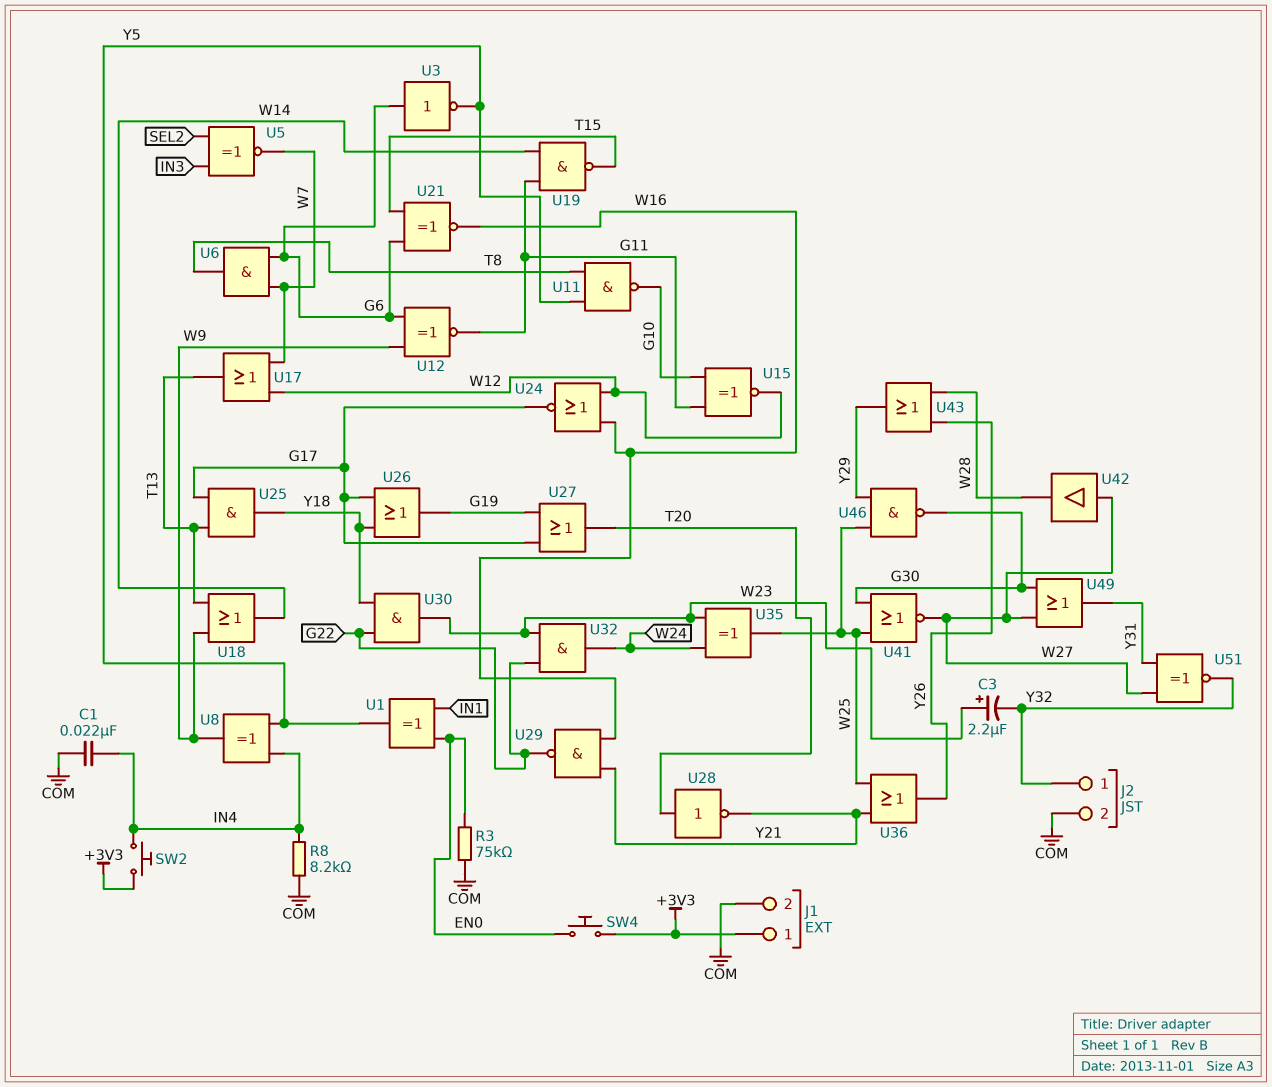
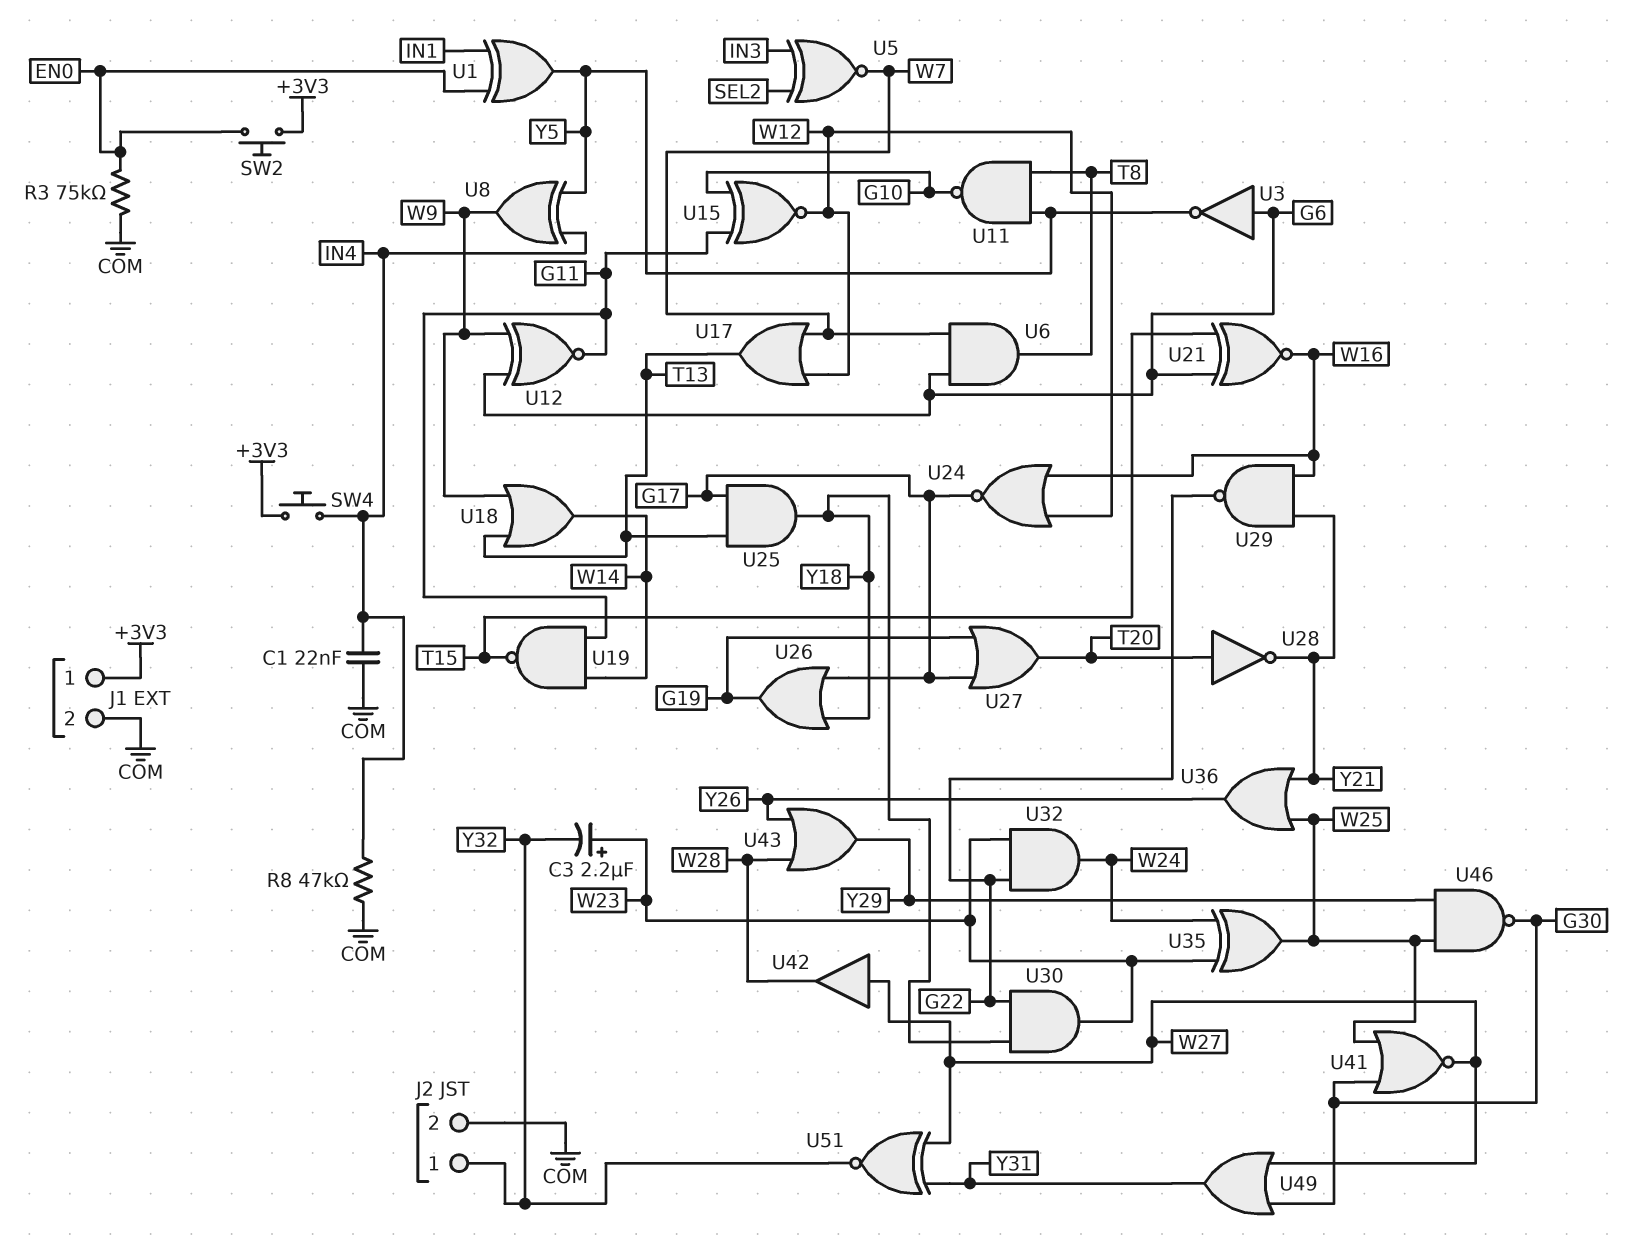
R8: 8.2k (COM, IN4) -> 47k (COM, IN4)
SW2: button (+3V3, IN4) -> button (+3V3, EN0)
SW4: button (+3V3, EN0) -> button (+3V3, IN4)

